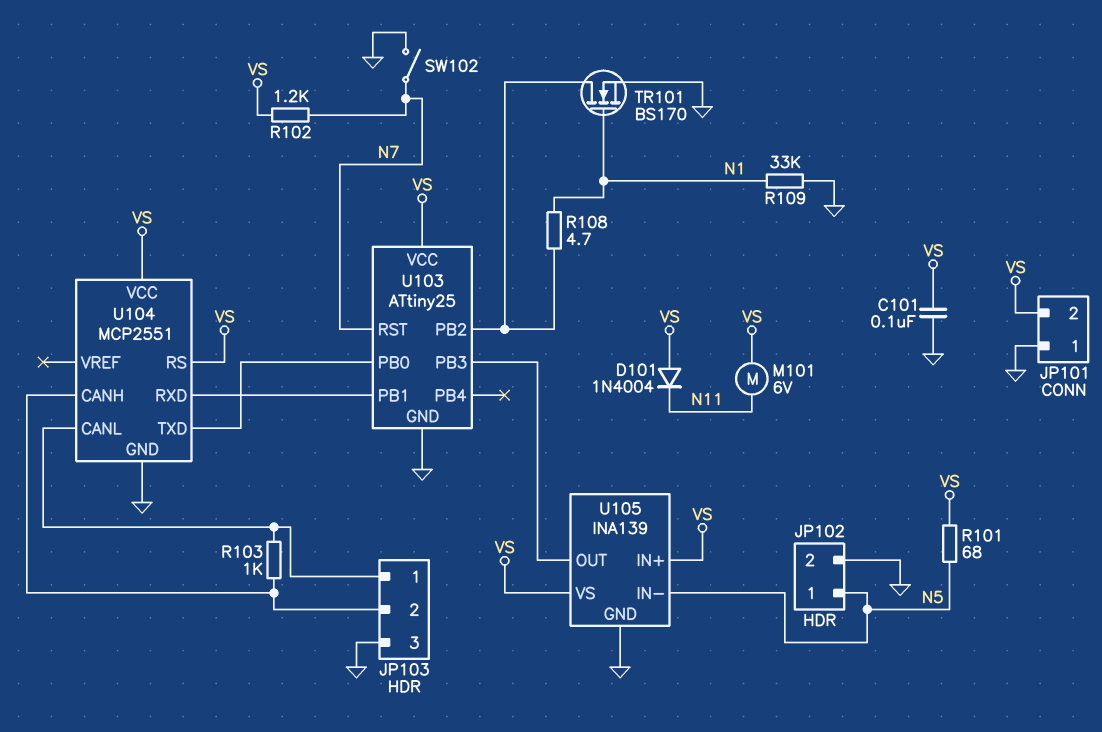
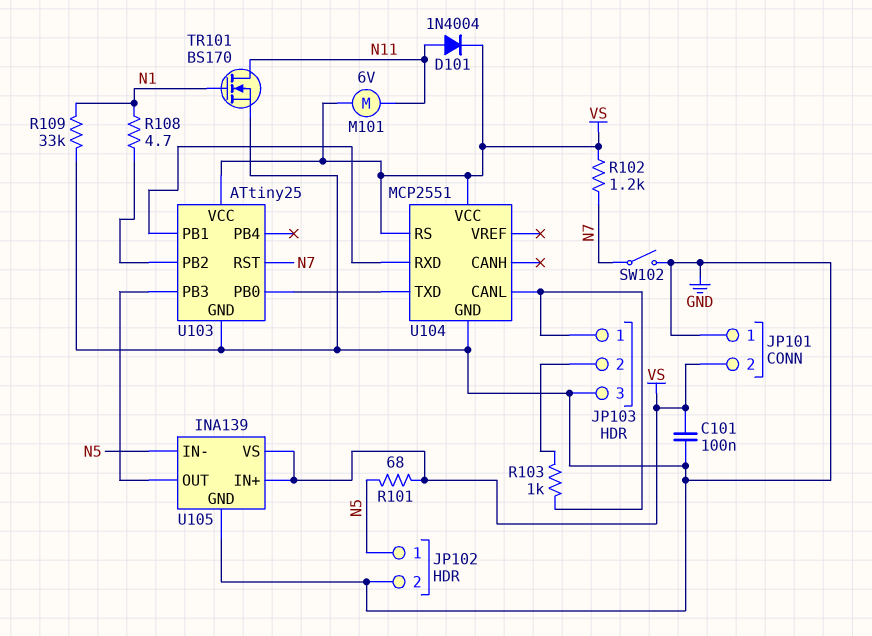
D101: diode 1N4004 (A VS, K N11) -> diode 1N4004 (A N11, K VS)
TR101: NMOS BS170 (G N1, D U103/PB2, S GND) -> NMOS BS170 (G N1, D N11, S GND)
U104 pin CANH: JP103/2 -> none

